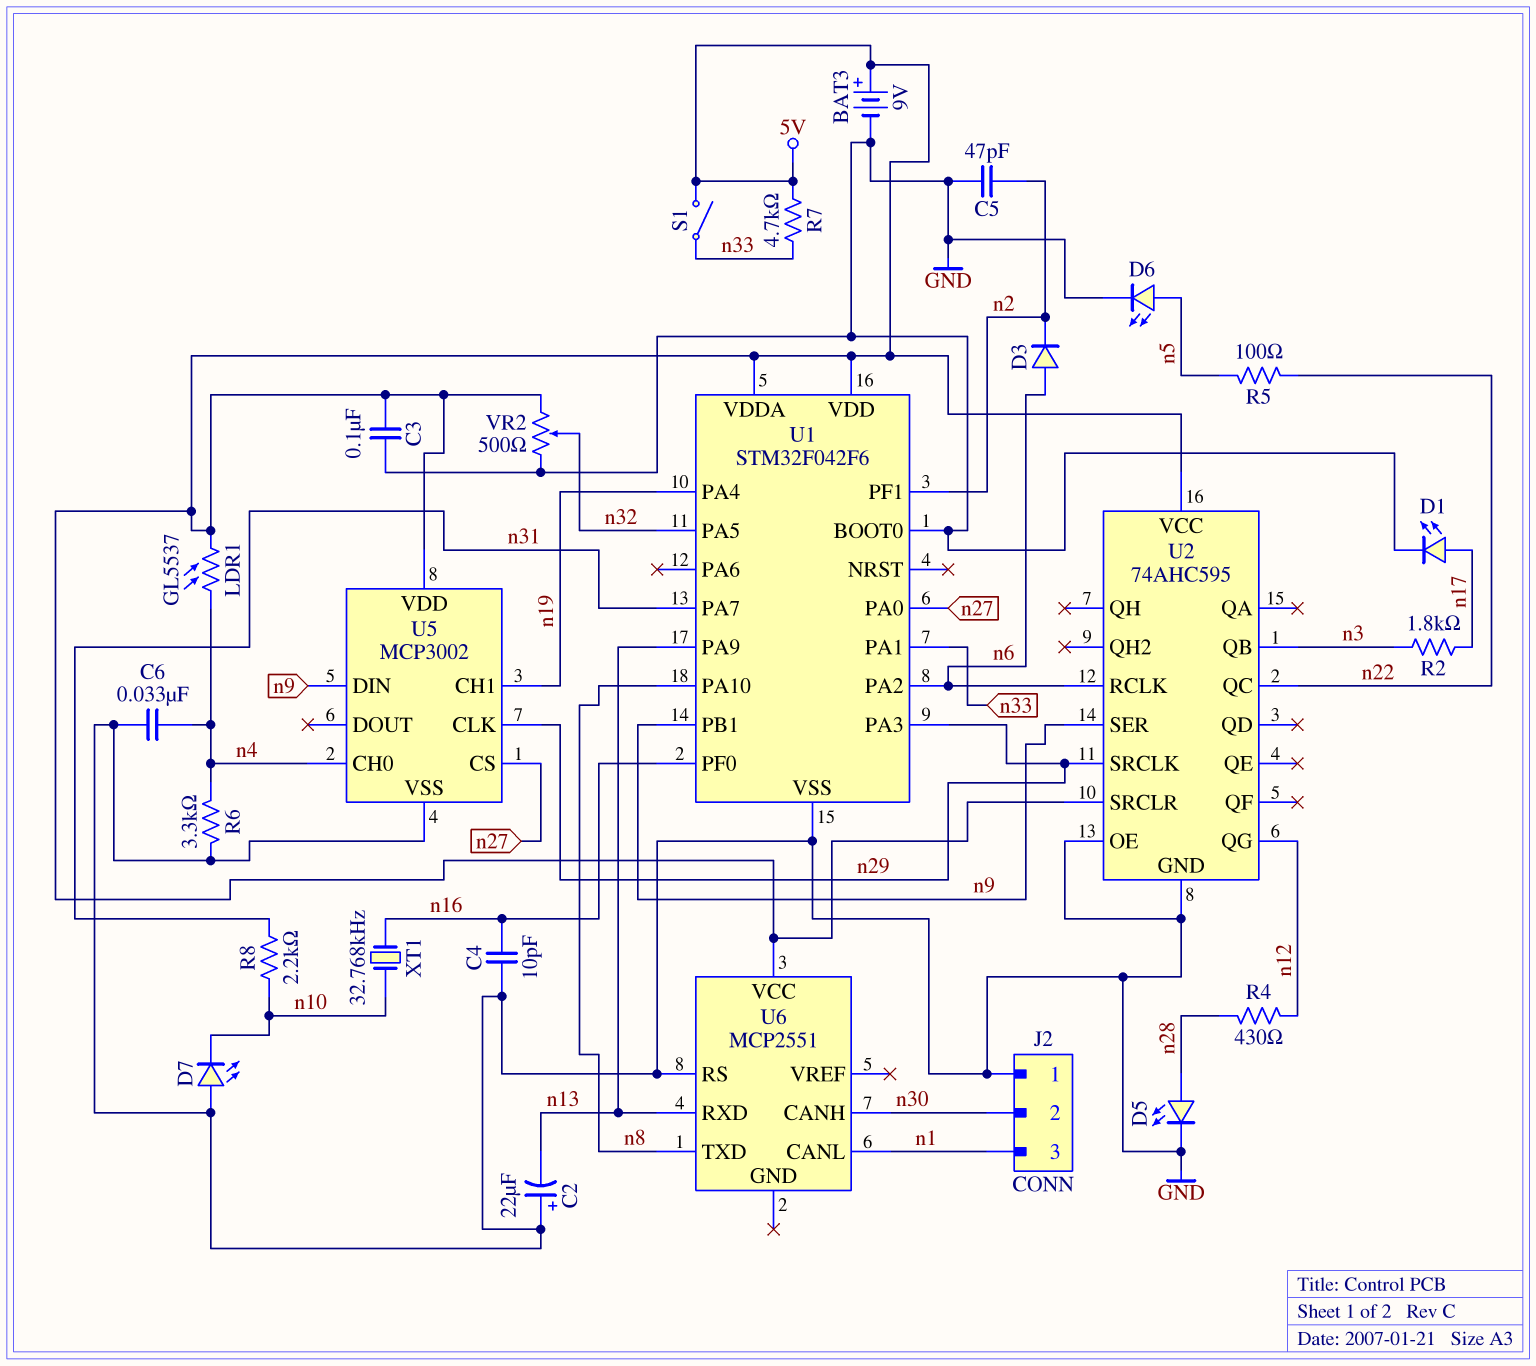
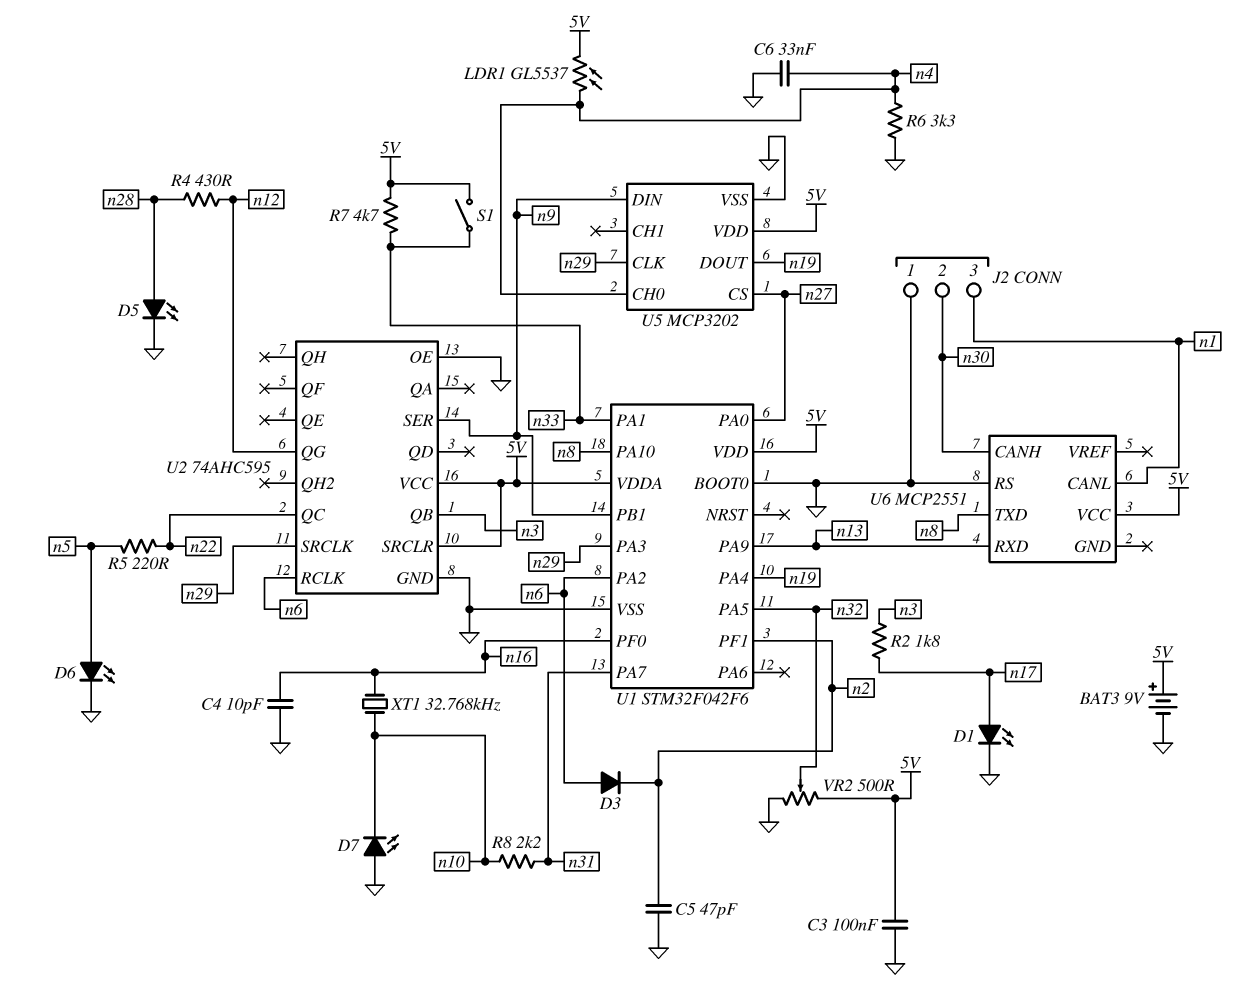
C2: 22uF (plus GND, minus n13) -> none
R5: 100 (n5, n22) -> 220 (n5, n22)
U5: MCP3002 -> MCP3202
U5 pin CH1: n19 -> none
U5 pin DOUT: none -> n19

